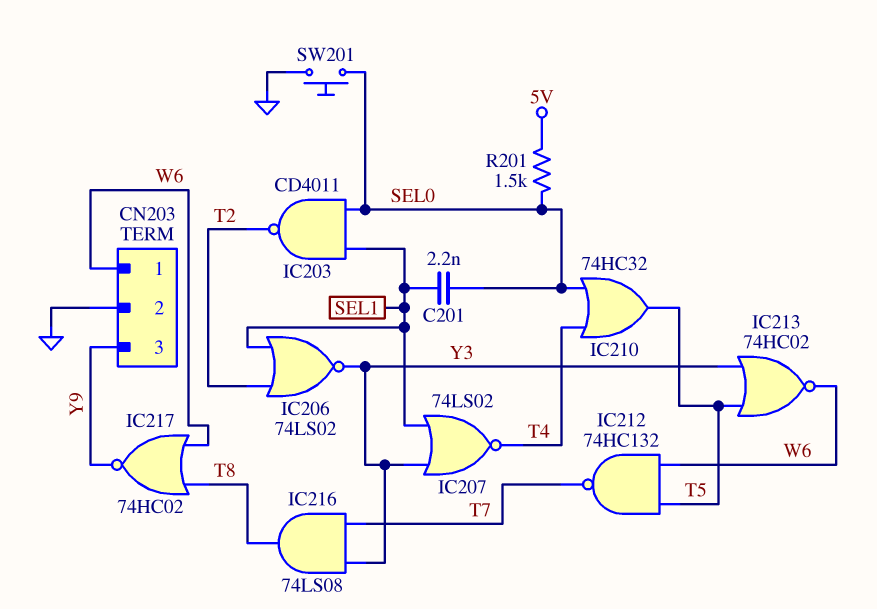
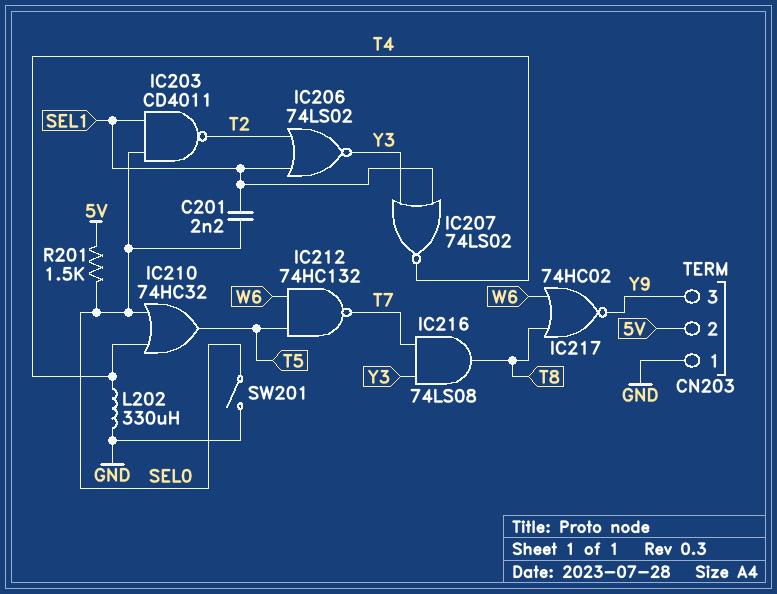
CN203 pin 1: W6 -> GND
CN203 pin 2: GND -> 5V
IC213: NOR 74HC02 (in T5, in Y3, out W6) -> none
L202: none -> 330uH (GND, T4)
SW201: button (GND, SEL0) -> switch (GND, SEL0)

